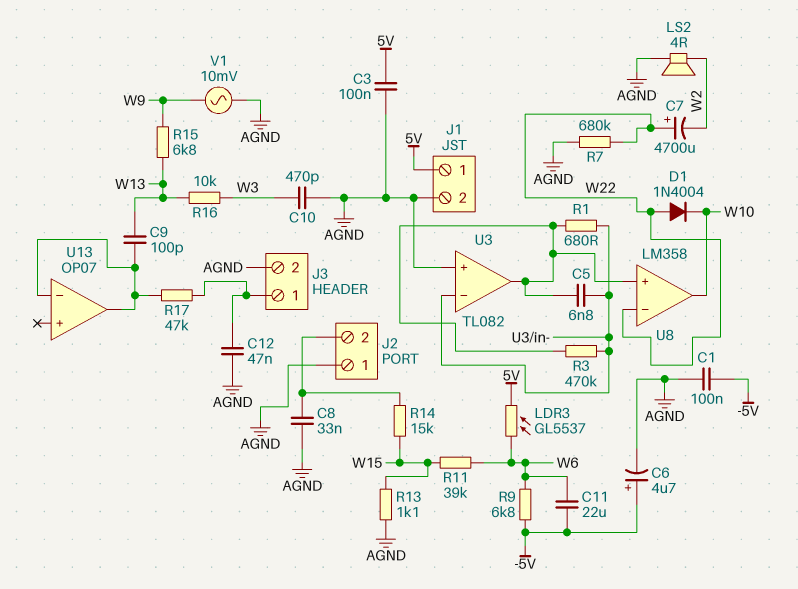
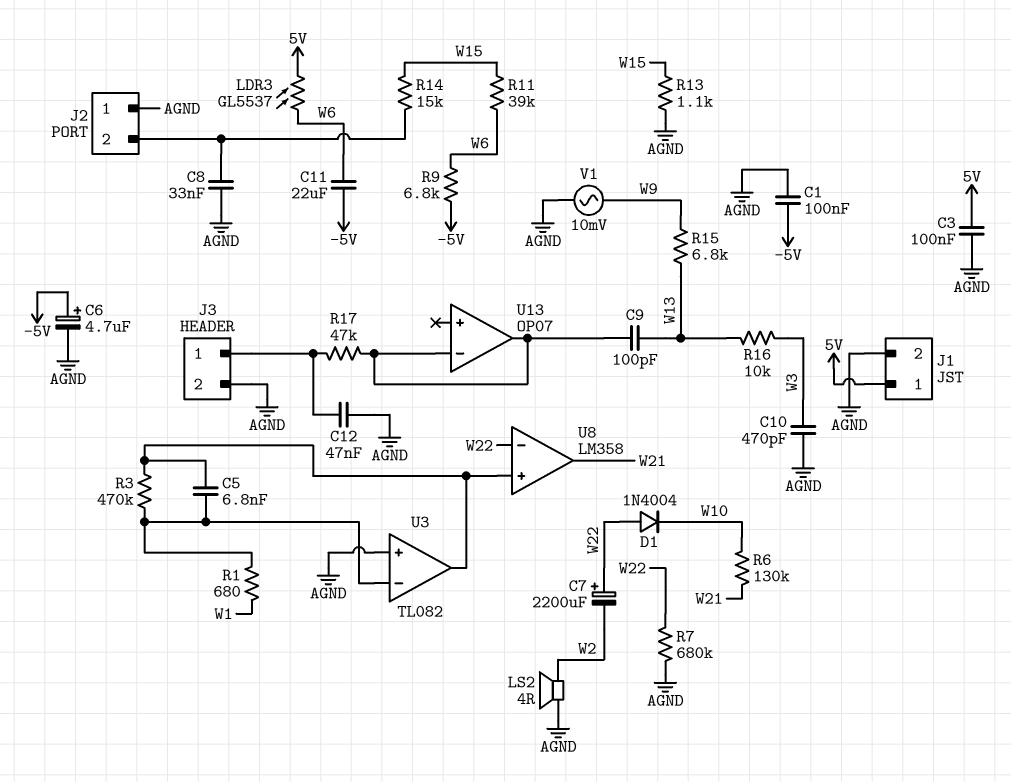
C7: 4700uF (plus W22, minus W2) -> 2200uF (plus W22, minus W2)
R1: 680 (U3/in-, U3/out) -> 680 (U3/in-, W1)
R6: none -> 130k (W10, W21)
U8 pin out: W10 -> W21

